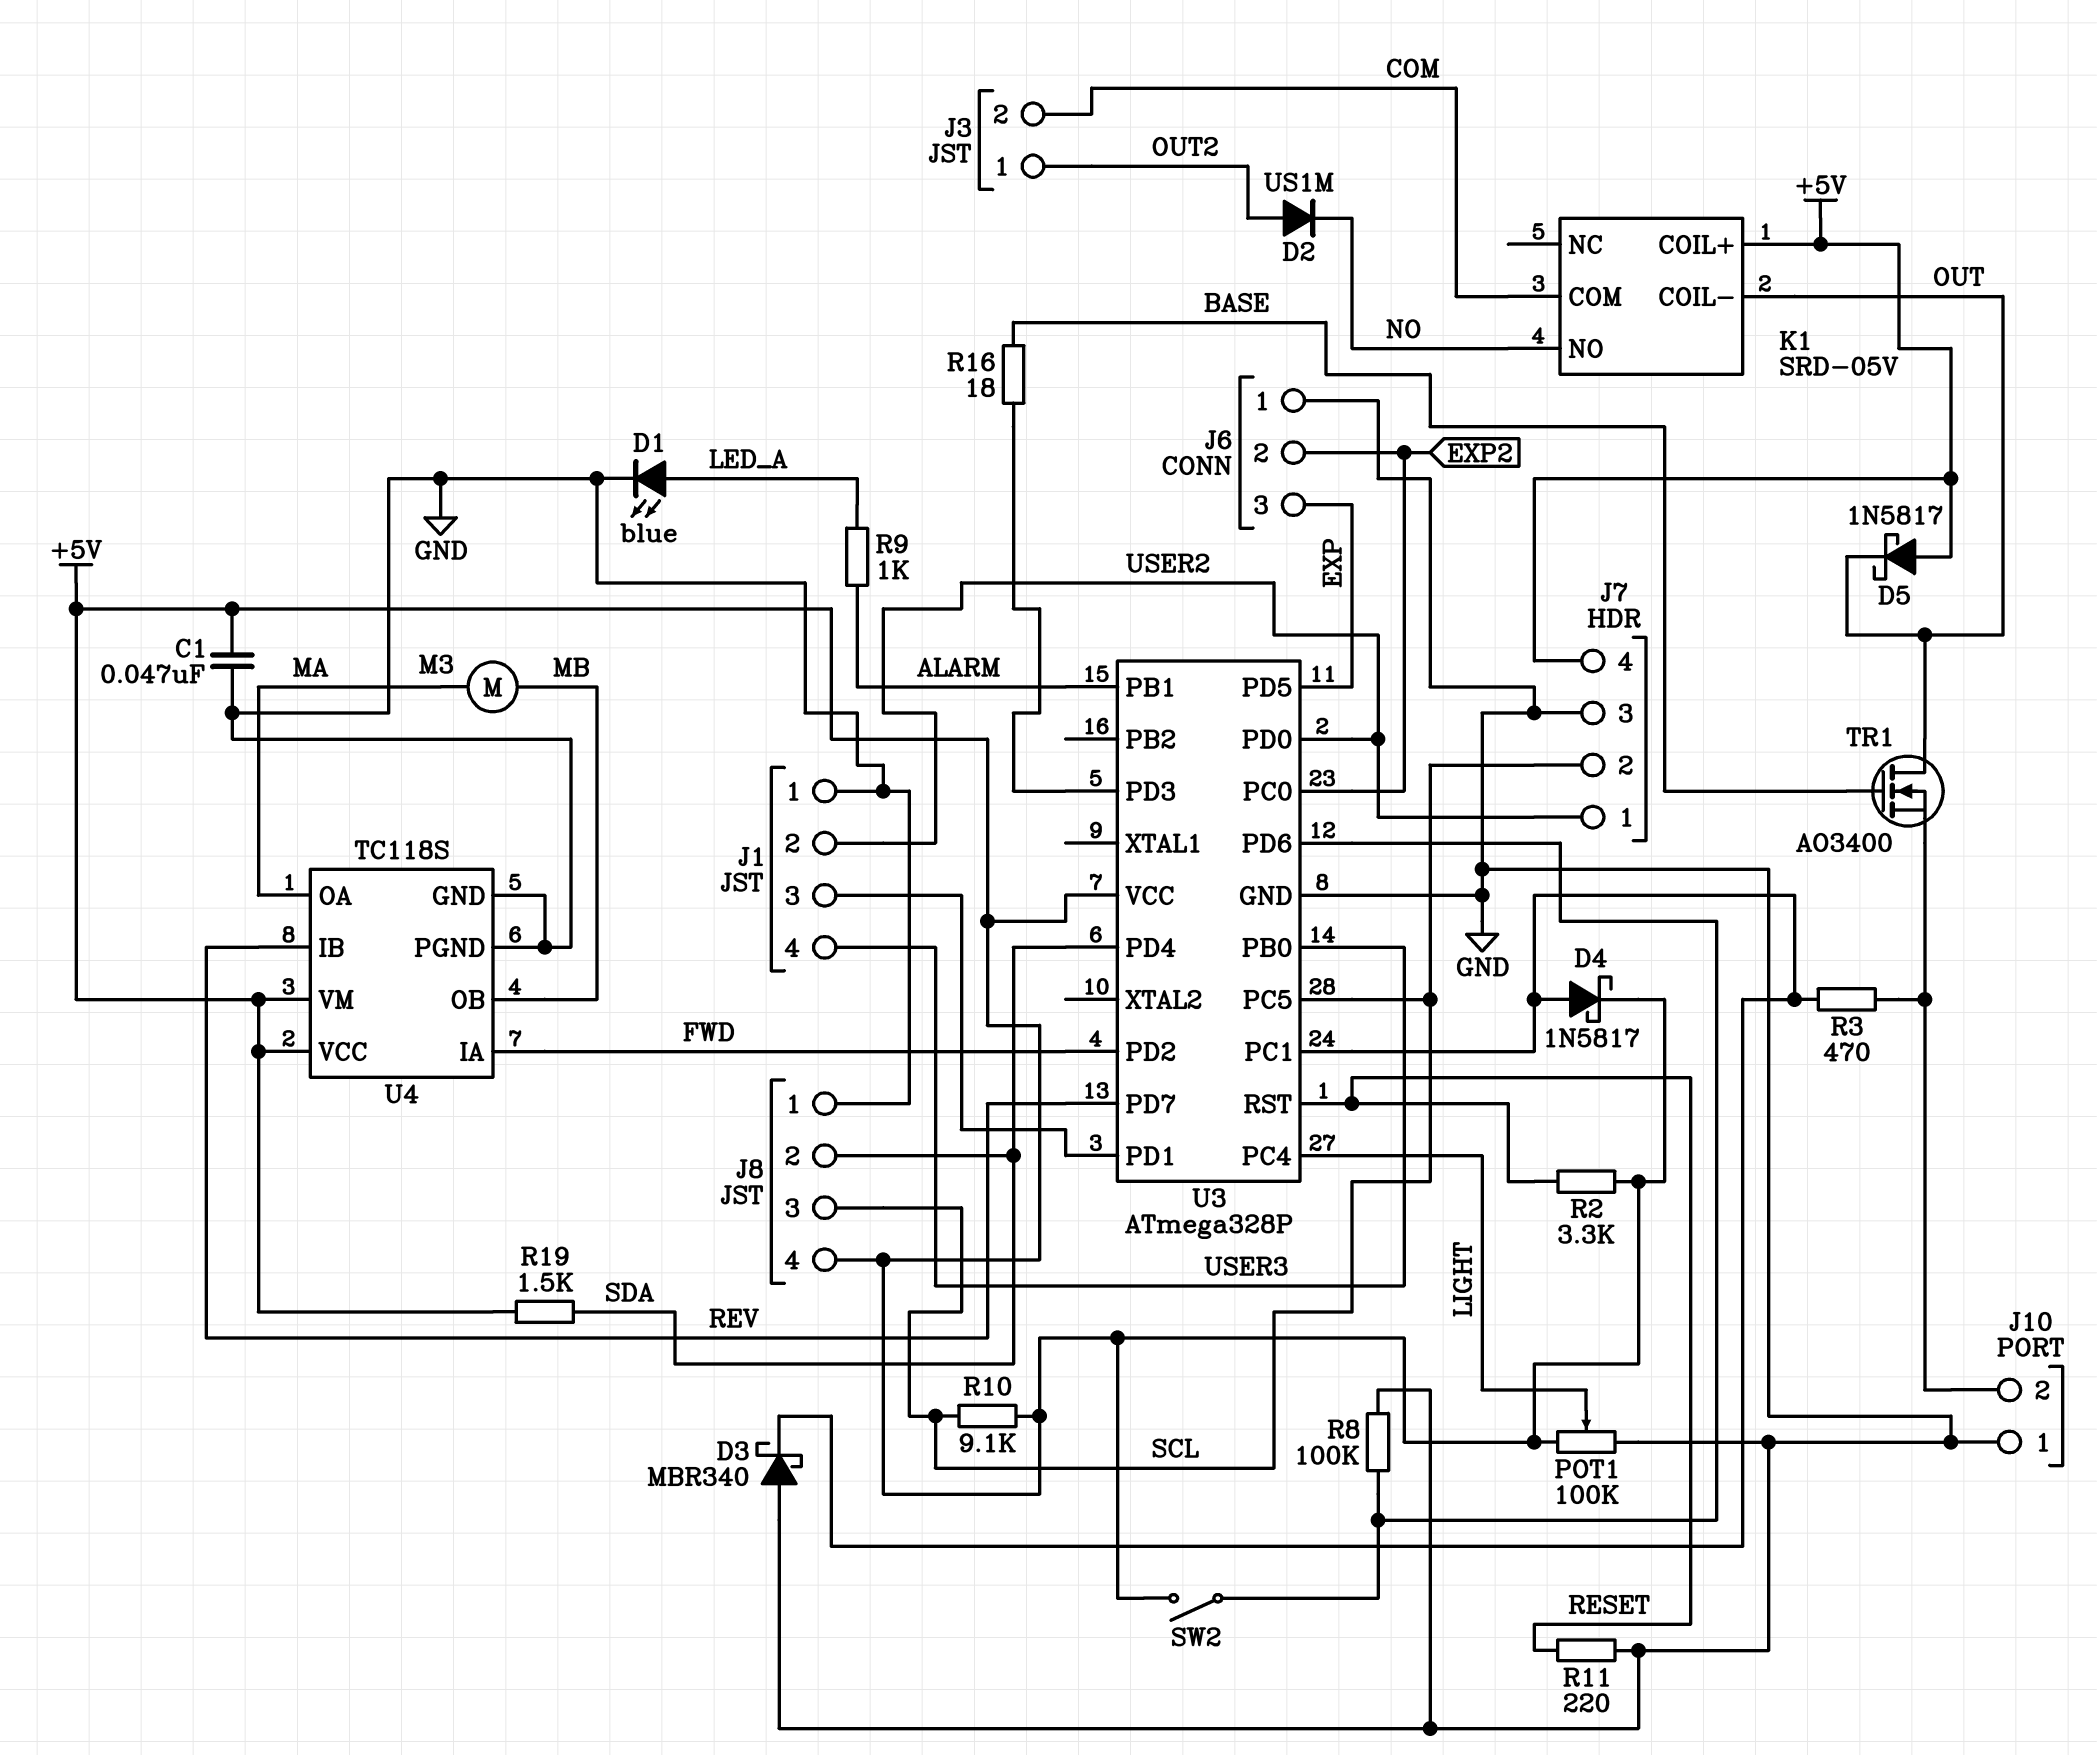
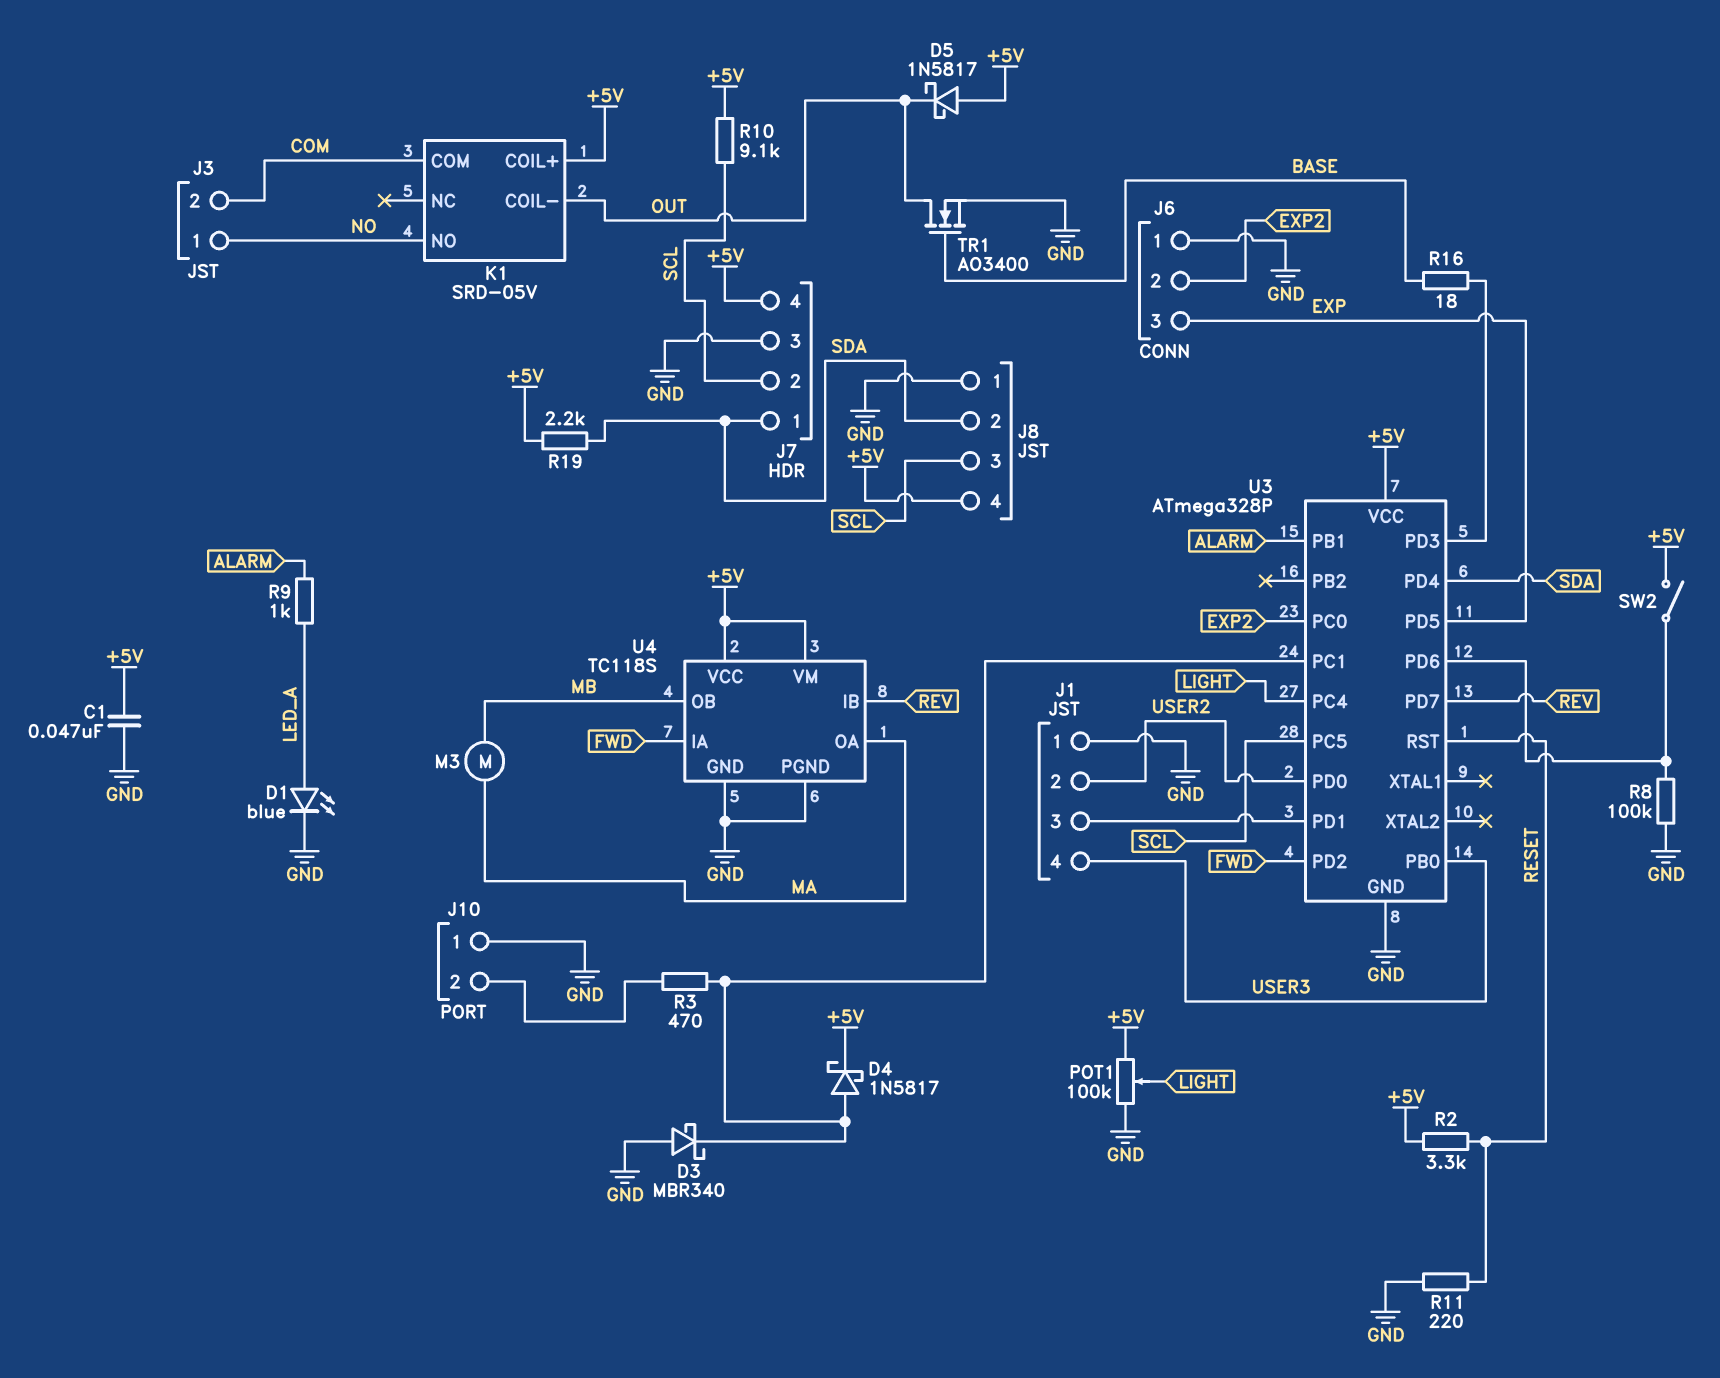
D2: diode US1M (A OUT2, K NO) -> none
J3 pin 1: OUT2 -> NO
J7 pin 1: USER2 -> SDA
R19: 1.5k (+5V, SDA) -> 2.2k (+5V, SDA)
TR1: NMOS AO3400 (G BASE, D OUT, S J10/2) -> NMOS AO3400 (G BASE, D OUT, S GND)

